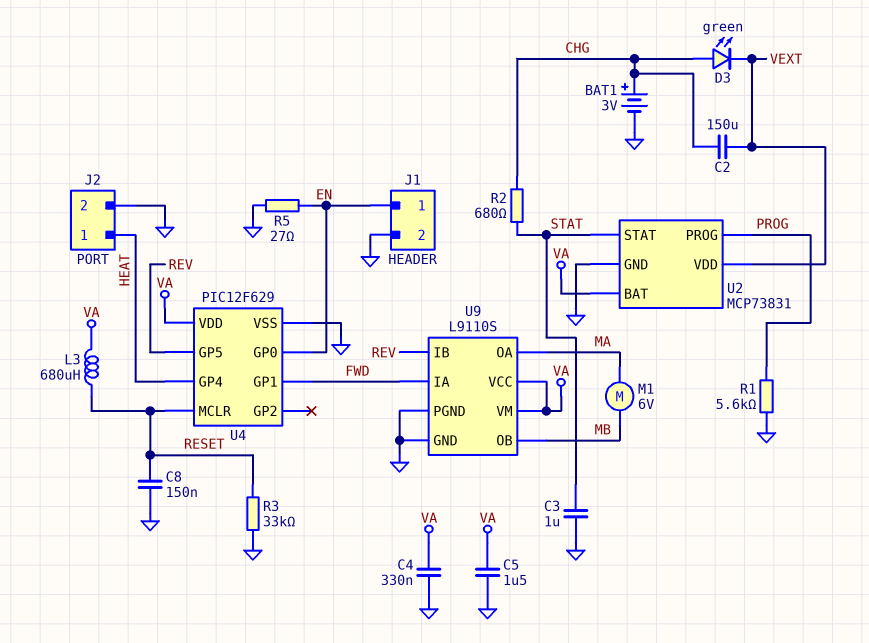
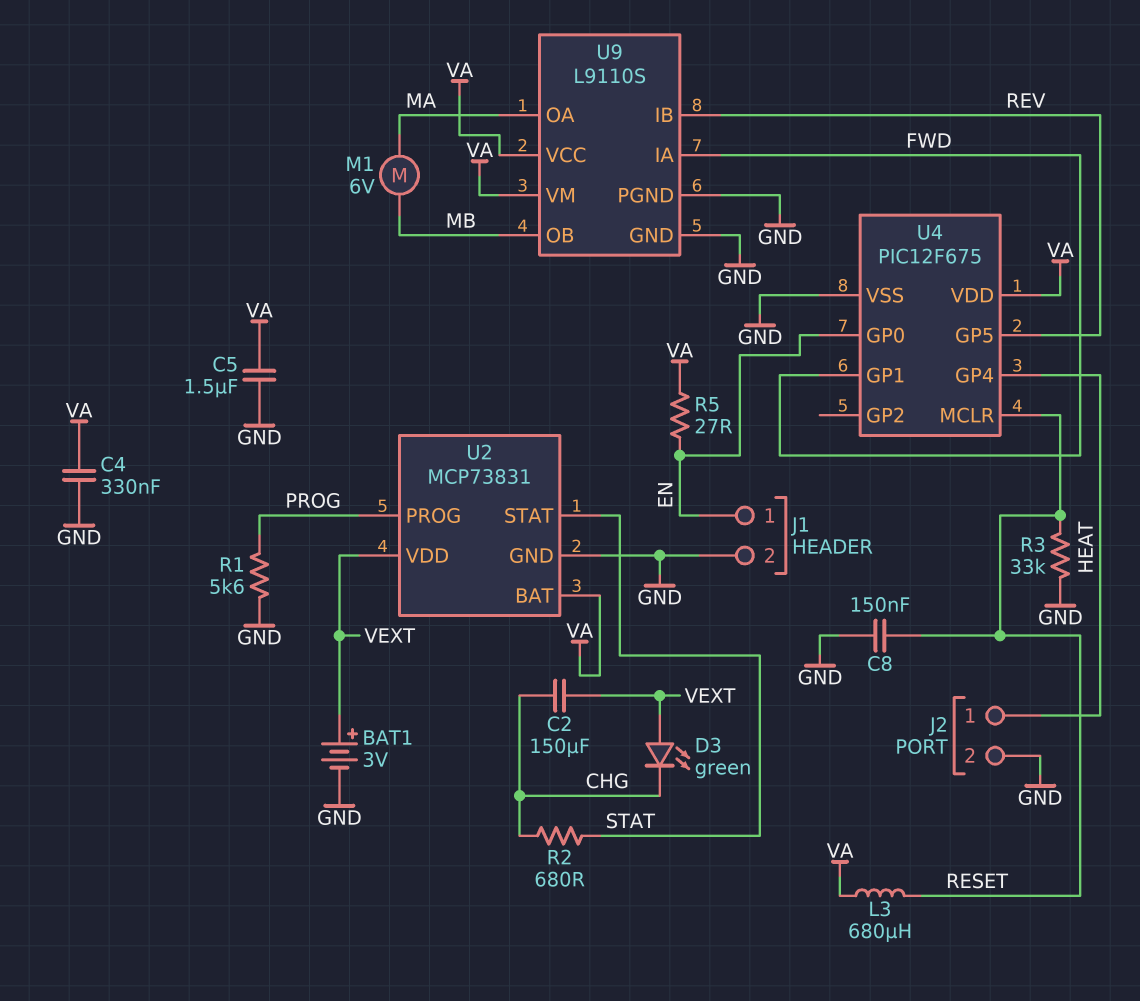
BAT1: 3V (plus CHG, minus GND) -> 3V (plus VEXT, minus GND)
C3: 1uF (GND, STAT) -> none
D3: LED green (A CHG, K VEXT) -> LED green (A VEXT, K CHG)
R5: 27 (EN, GND) -> 27 (EN, VA)
U4: PIC12F629 -> PIC12F675

